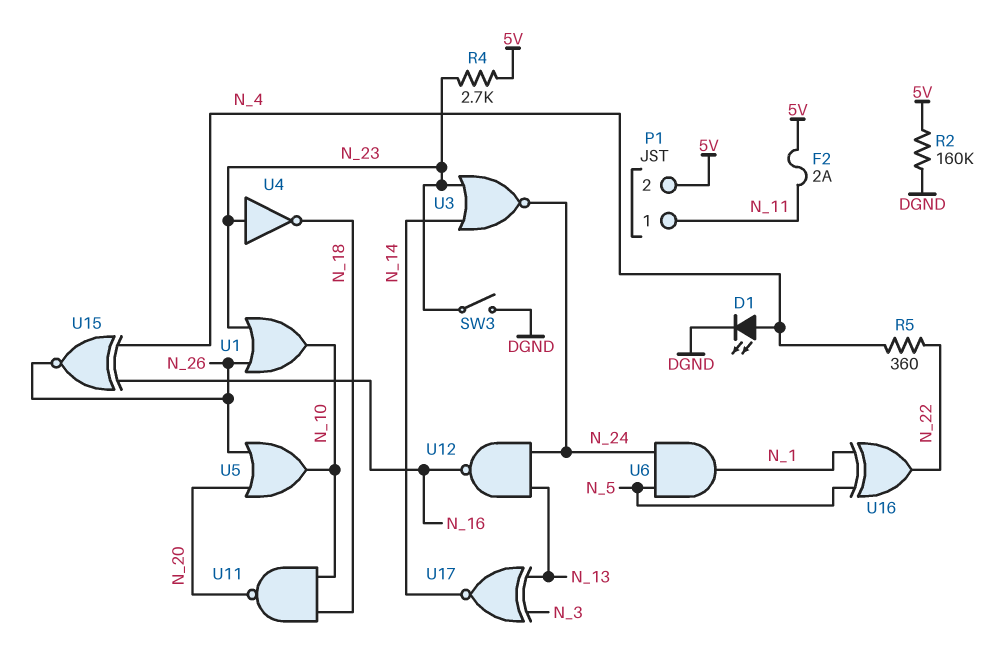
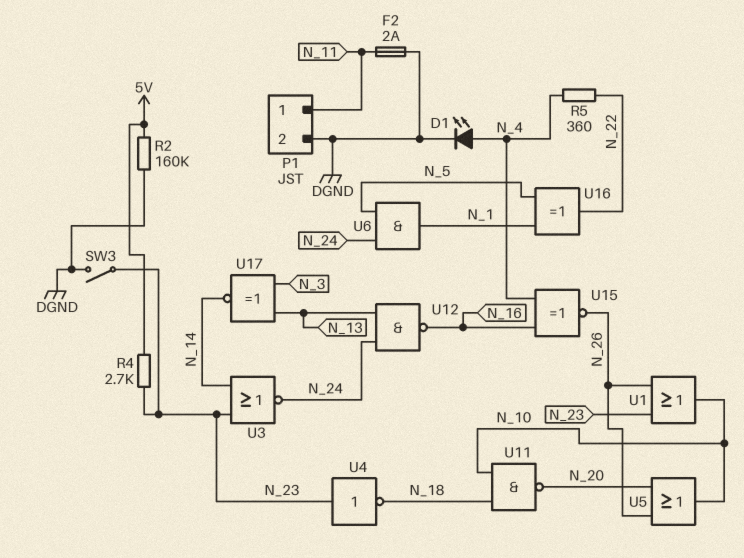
F2: 2A (5V, N_11) -> 2A (DGND, N_11)
P1 pin 2: 5V -> DGND

